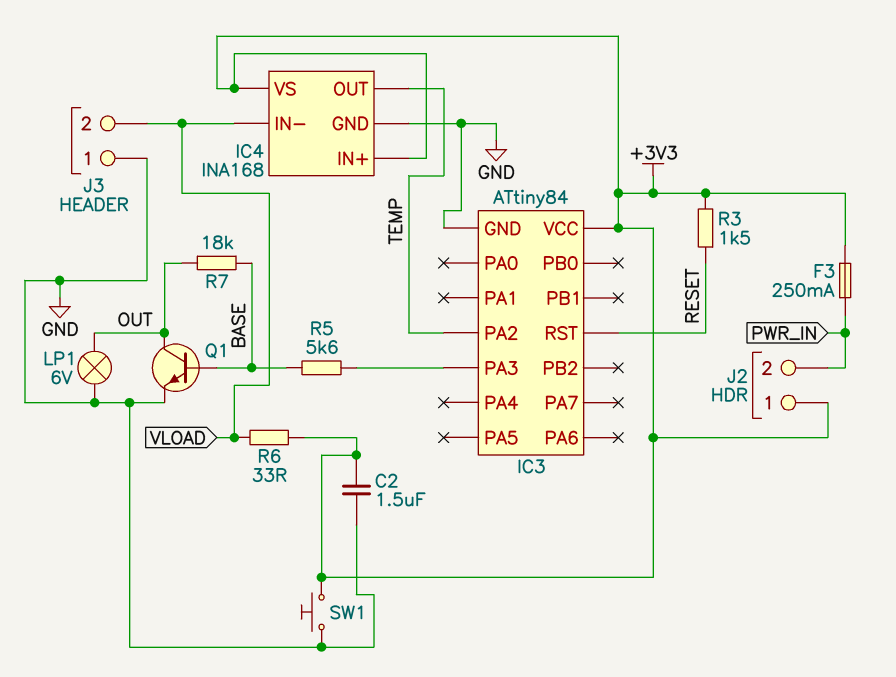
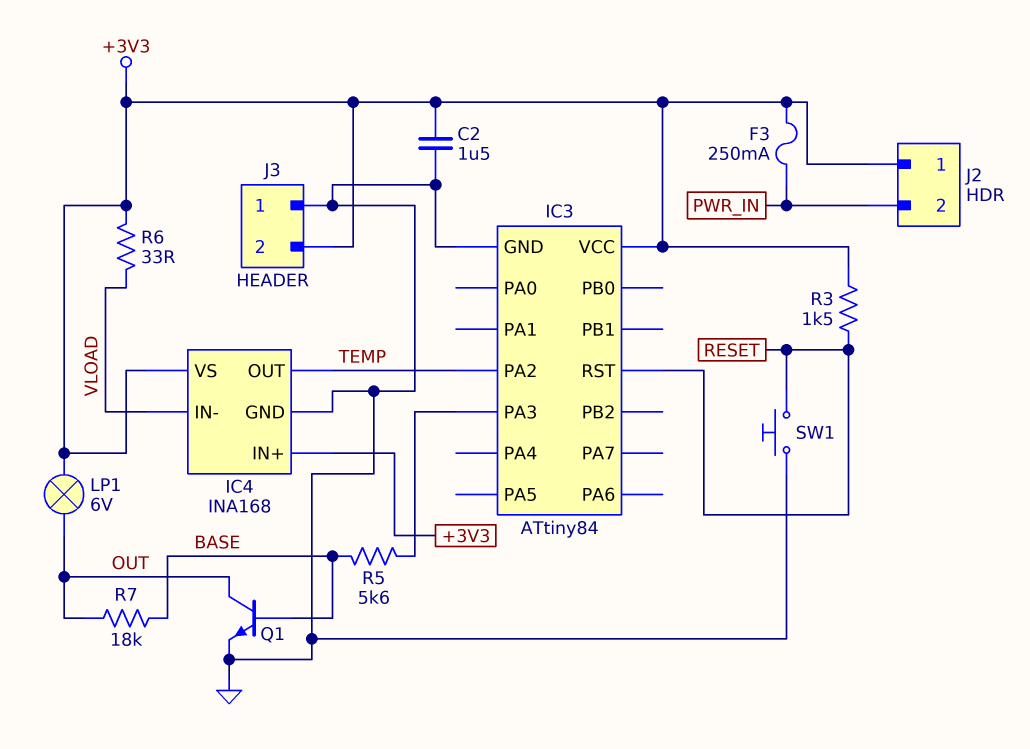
J3 pin 2: VLOAD -> +3V3
LP1: lamp 6V (GND, OUT) -> lamp 6V (+3V3, OUT)
SW1: button (+3V3, GND) -> button (GND, RESET)

